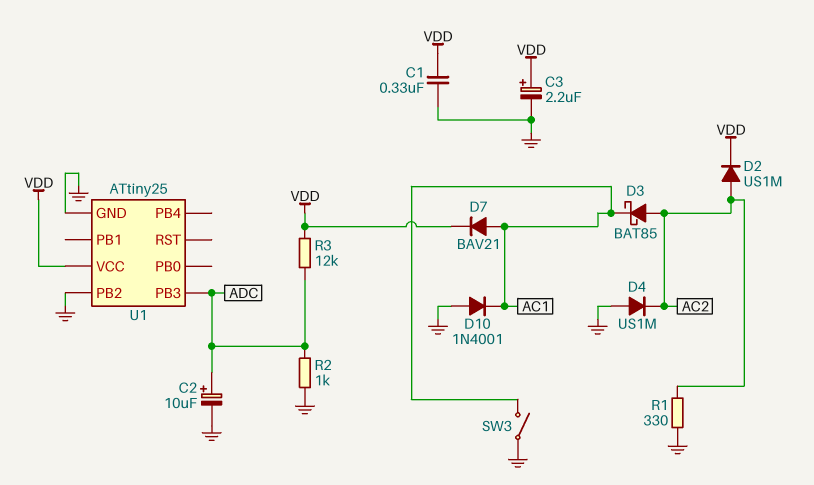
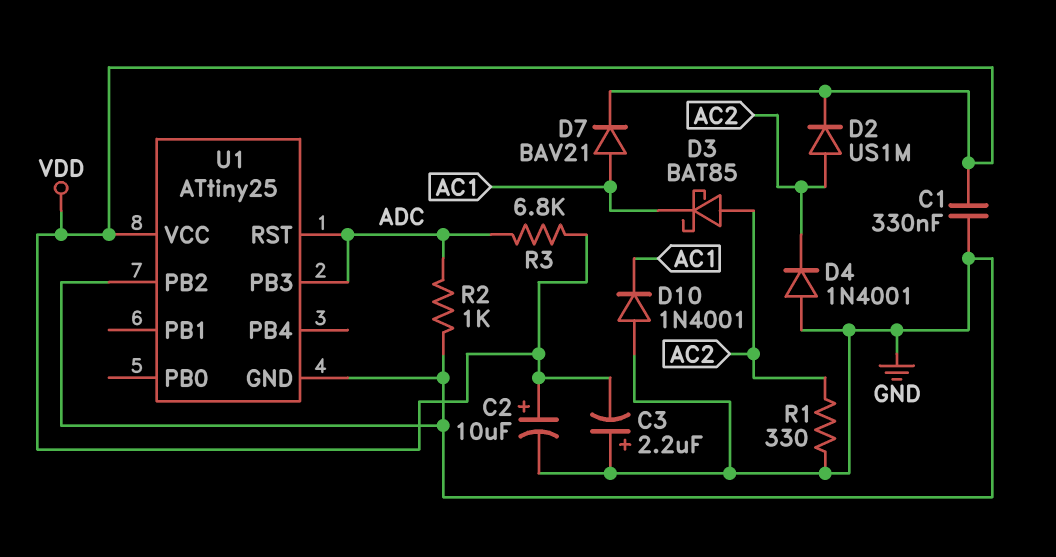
C2: 10uF (plus ADC, minus GND) -> 10uF (plus VDD, minus GND)
C3: 2.2uF (plus VDD, minus GND) -> 2.2uF (plus GND, minus VDD)
D4: diode US1M (A GND, K AC2) -> diode 1N4001 (A GND, K AC2)
R3: 12k (ADC, VDD) -> 6.8k (ADC, VDD)
SW3: switch (AC1, GND) -> none
U1 pin RST: none -> ADC

